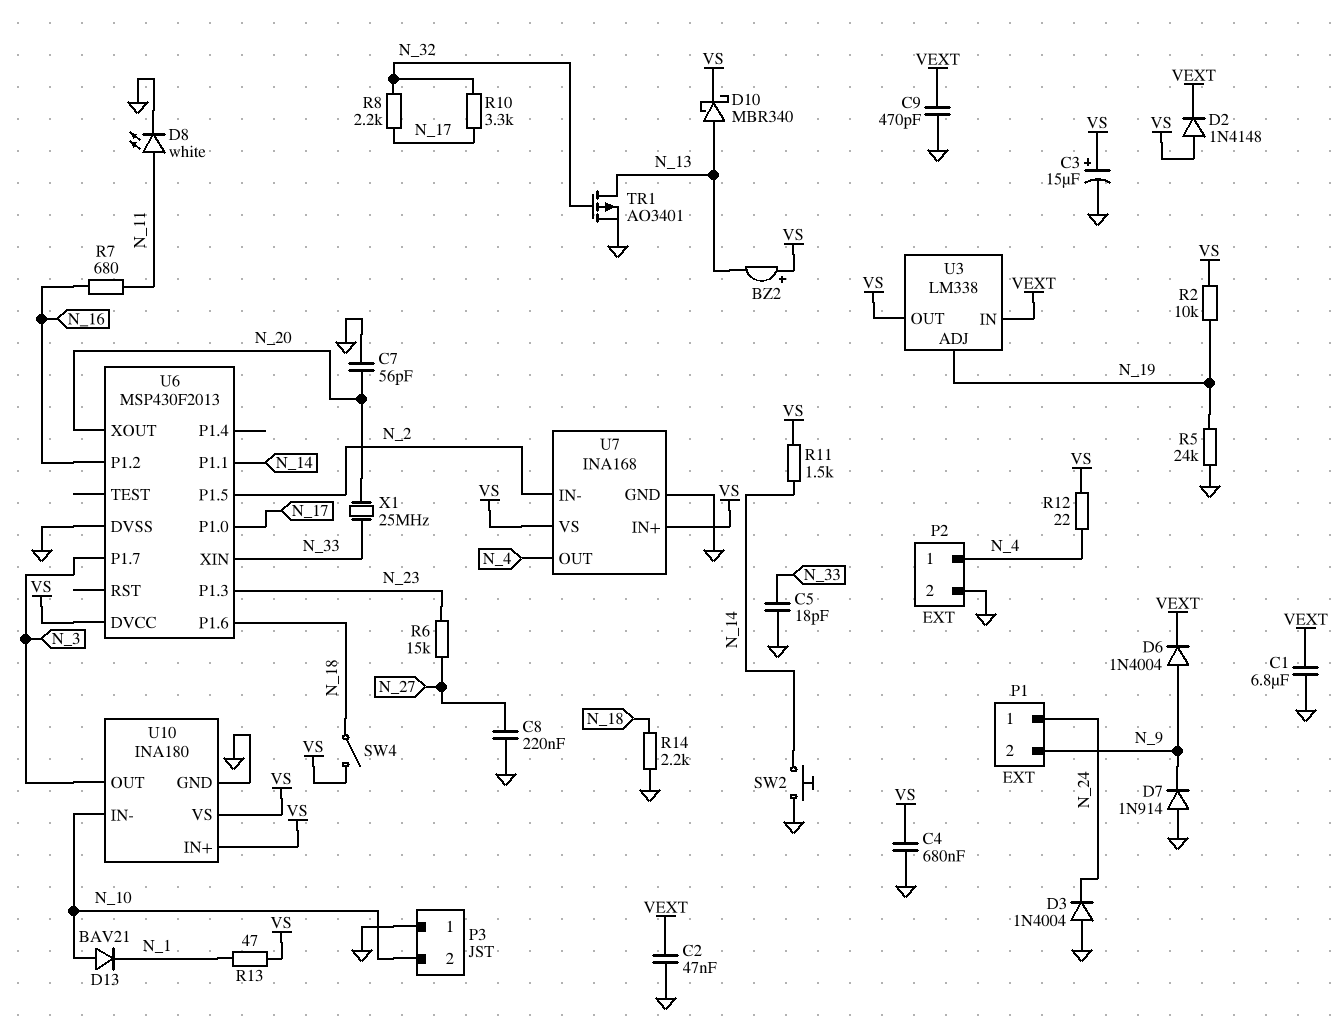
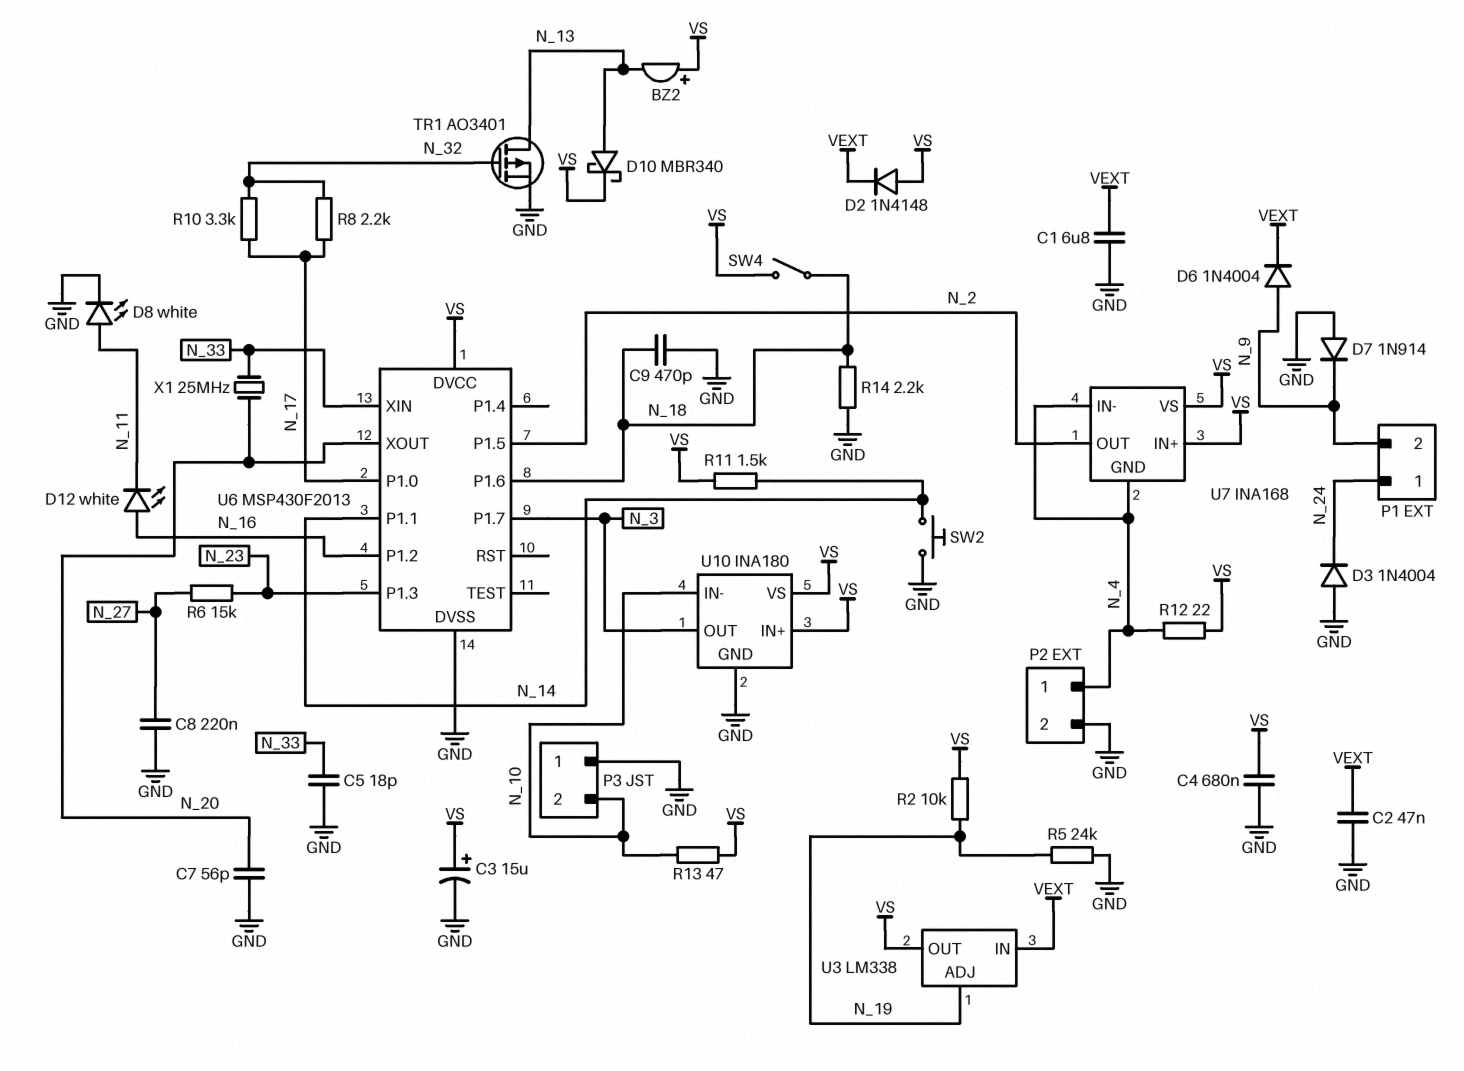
C9: 470pF (GND, VEXT) -> 470pF (GND, N_18)
D12: none -> LED white (A N_16, K N_11)
D13: diode BAV21 (A N_10, K N_1) -> none
R7: 680 (N_11, N_16) -> none
R13: 47 (N_1, VS) -> 47 (N_10, VS)
U7 pin GND: GND -> N_4
U7 pin IN-: N_2 -> N_4
U7 pin OUT: N_4 -> N_2

